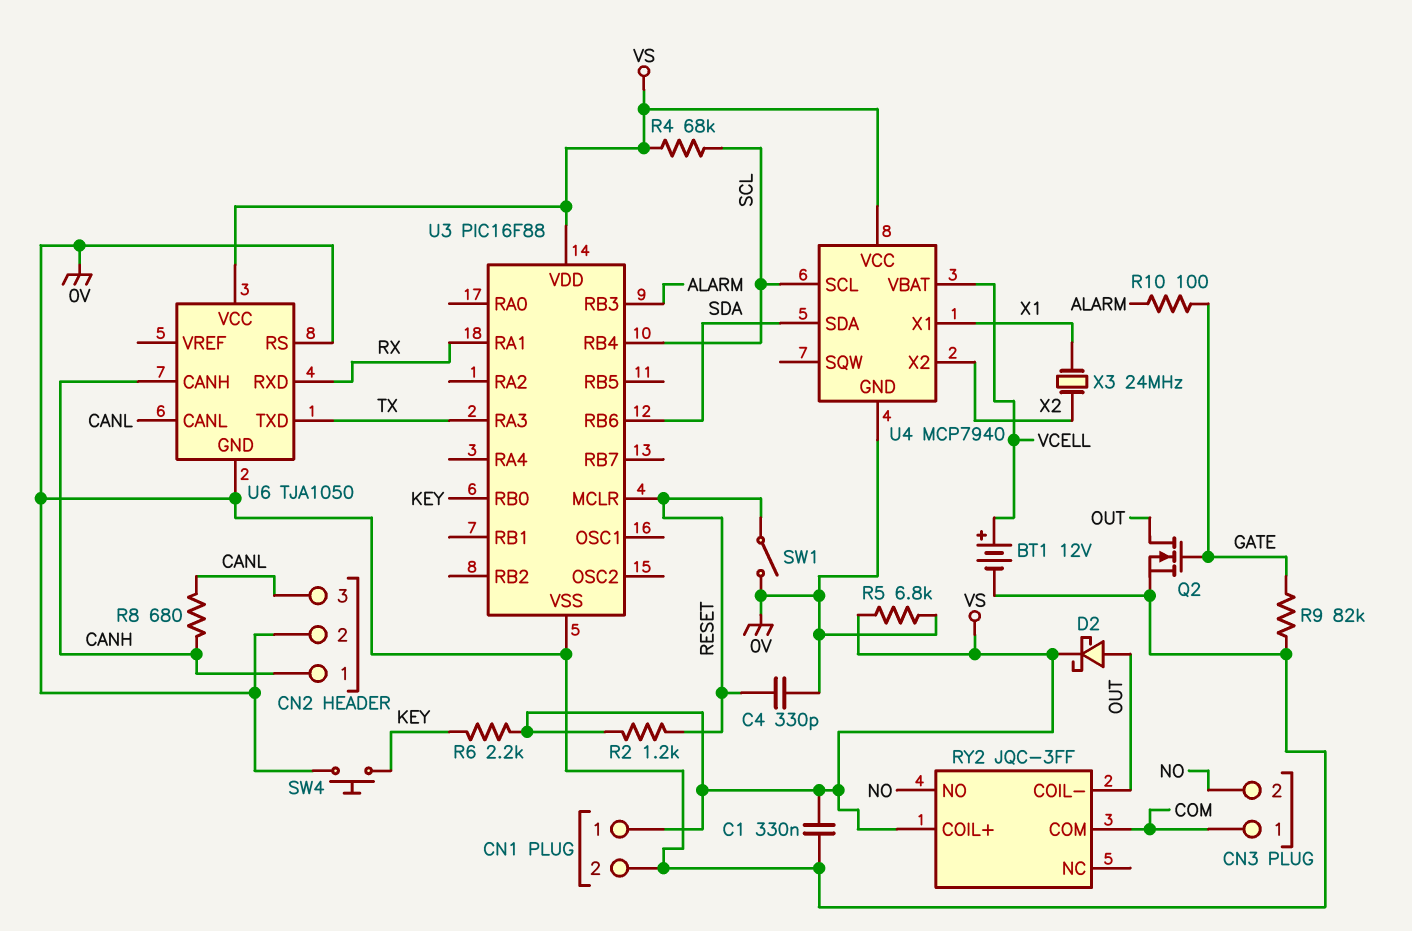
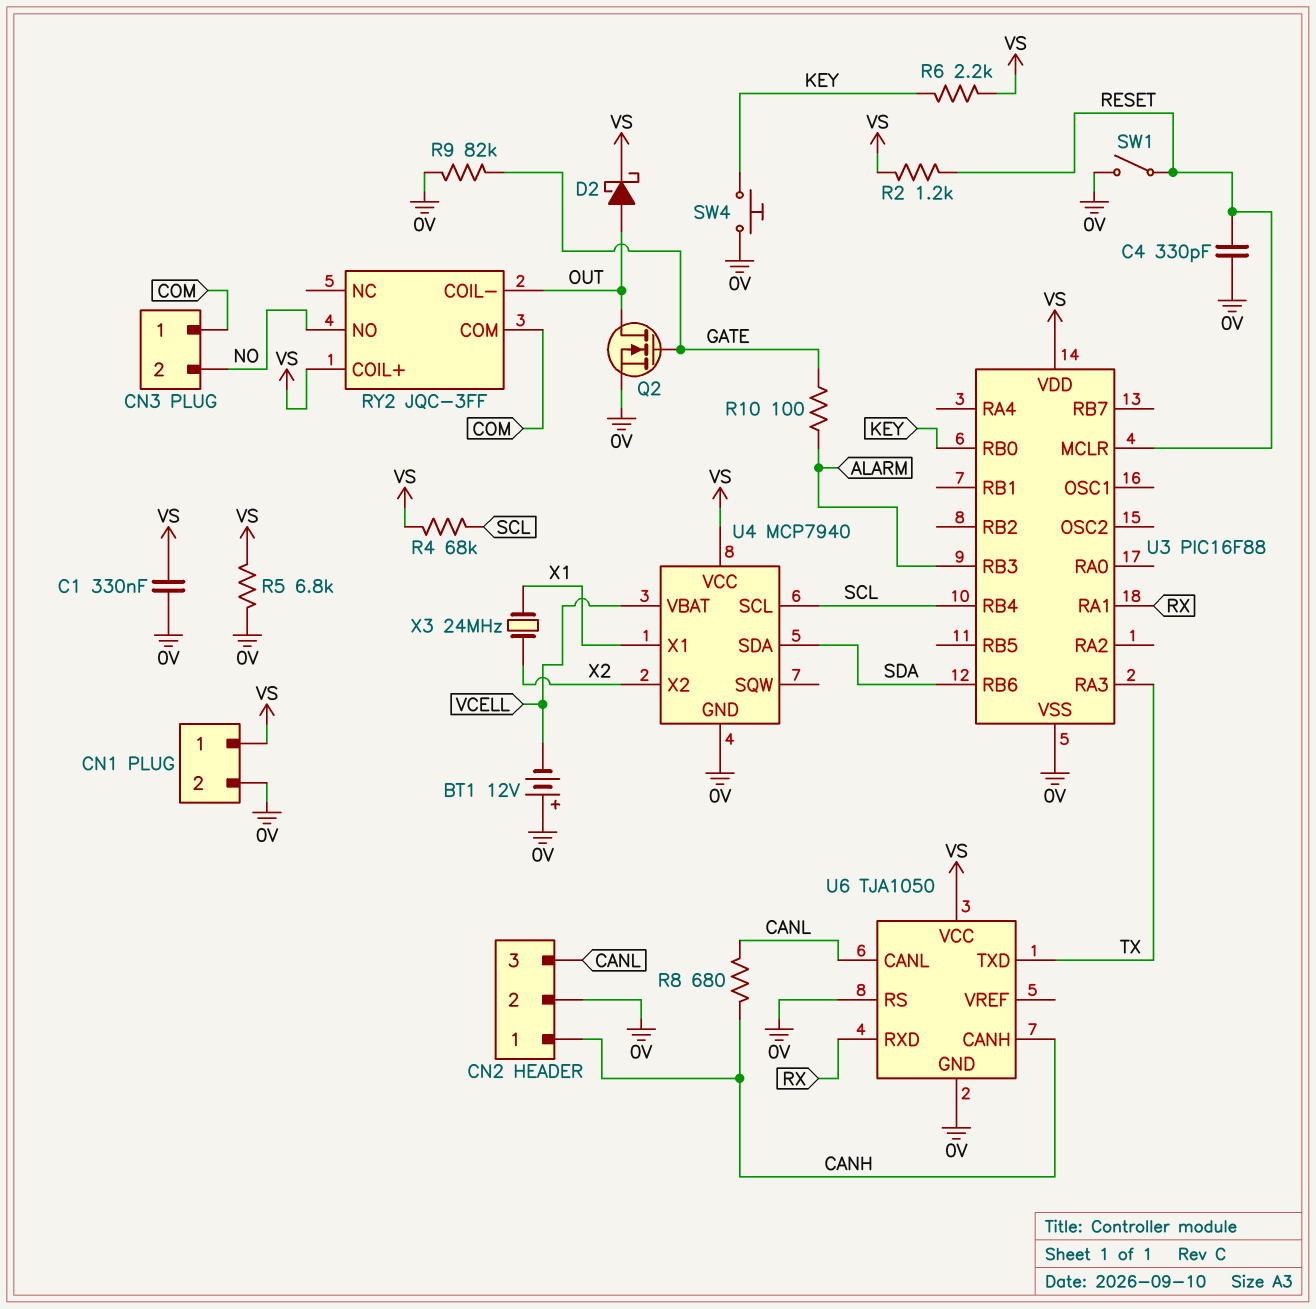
BT1: 12V (plus VCELL, minus 0V) -> 12V (plus 0V, minus VCELL)

